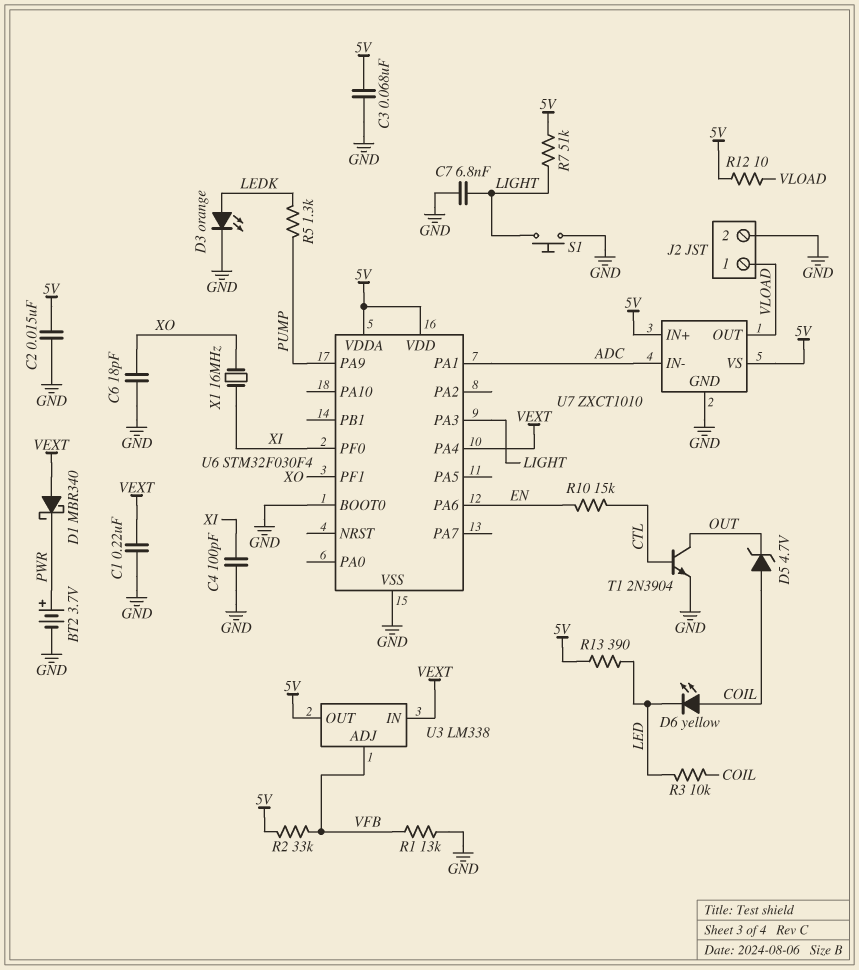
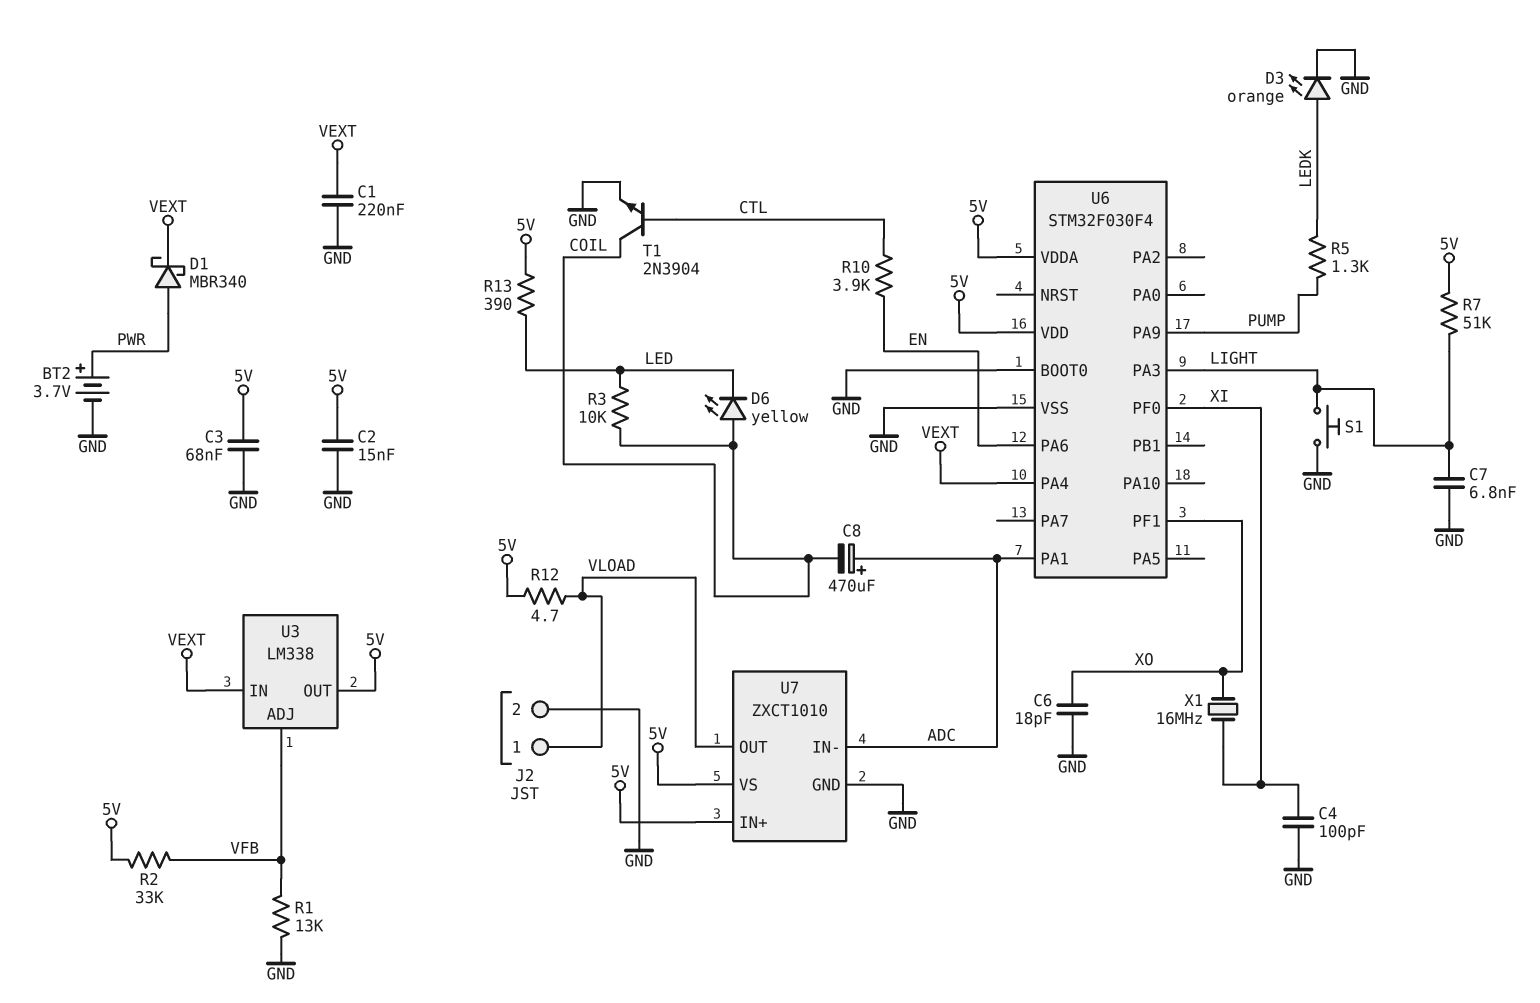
C8: none -> 470uF (plus ADC, minus COIL)
D1: schottky MBR340 (A VEXT, K PWR) -> schottky MBR340 (A PWR, K VEXT)
D5: zener 4.7V (A COIL, K OUT) -> none
R10: 15k (CTL, EN) -> 3.9k (CTL, EN)
R12: 10 (5V, VLOAD) -> 4.7 (5V, VLOAD)
T1: NPN 2N3904 (B CTL, C OUT, E GND) -> NPN 2N3904 (B CTL, C COIL, E GND)

